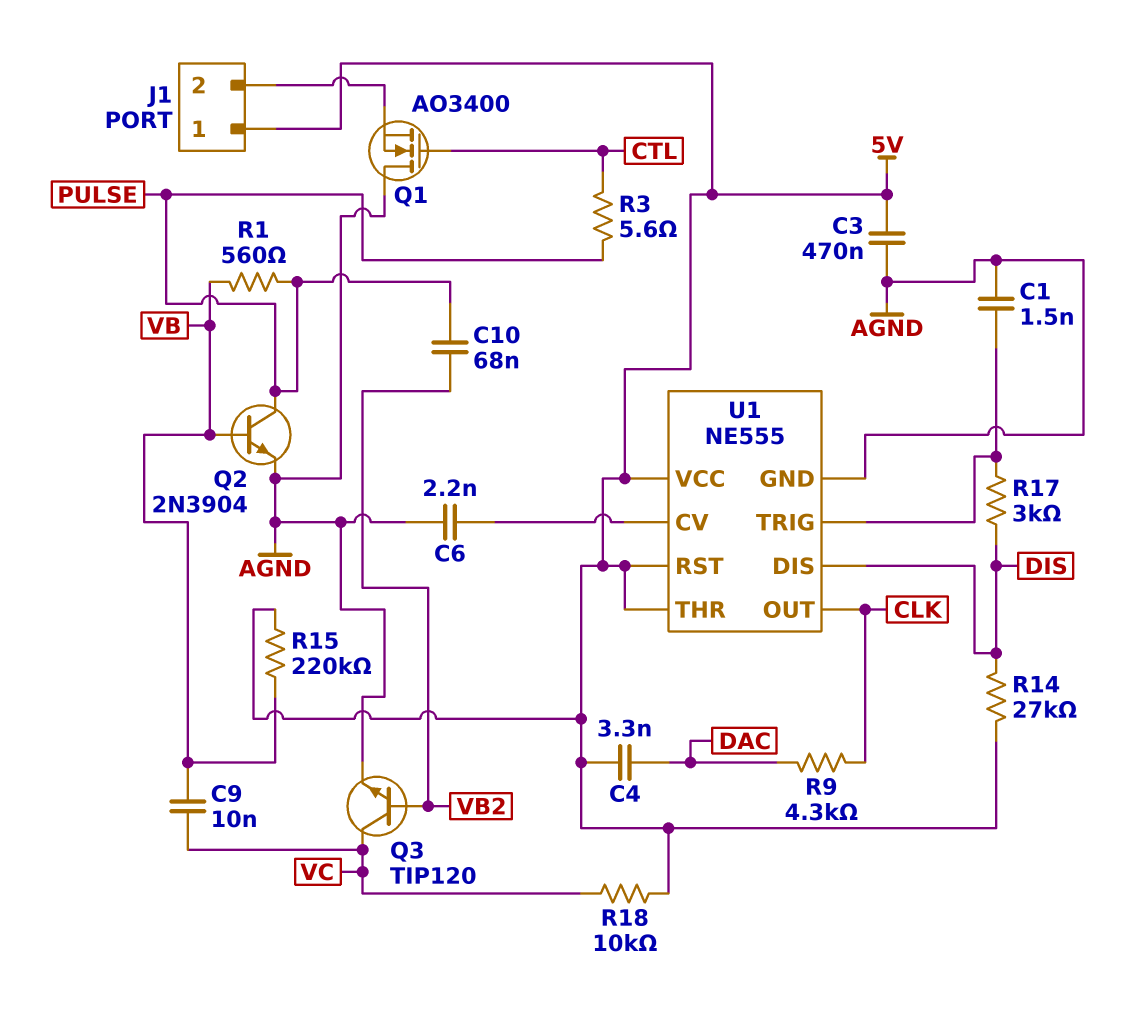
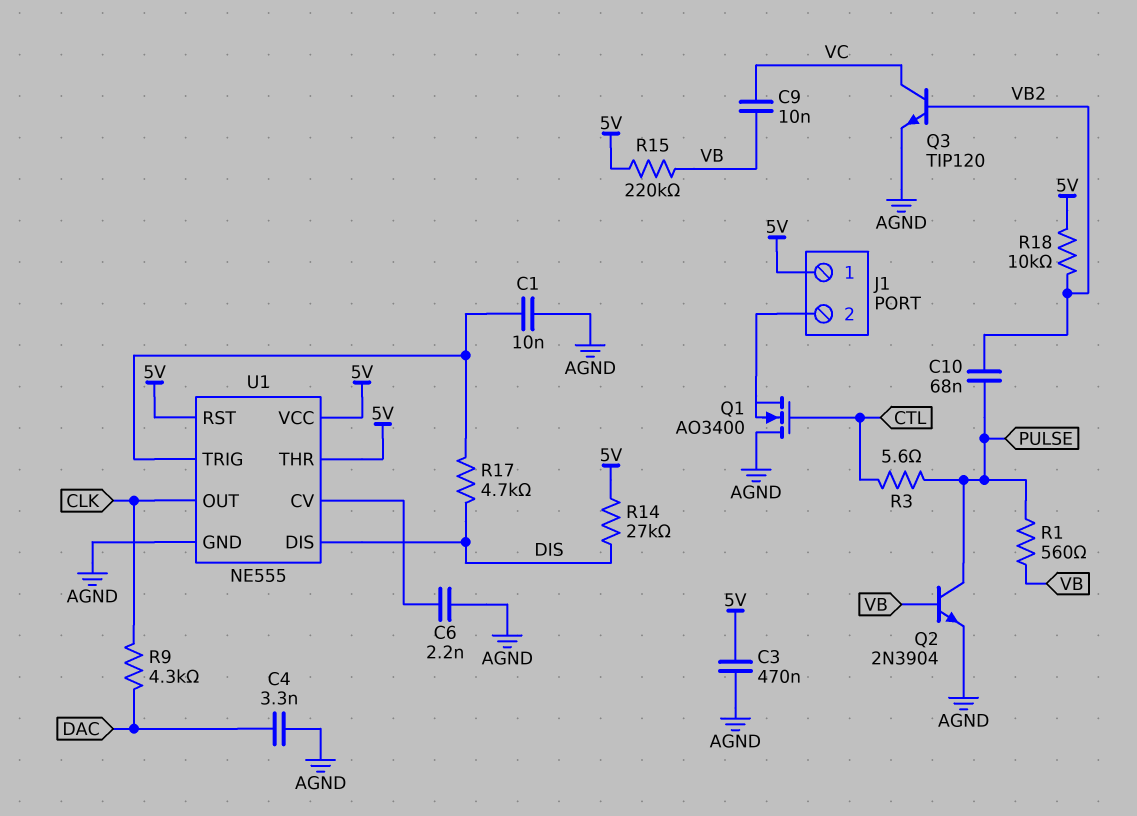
C1: 1.5nF (AGND, U1/TRIG) -> 10nF (AGND, U1/TRIG)
C4: 3.3nF (5V, DAC) -> 3.3nF (AGND, DAC)
R17: 3k (DIS, U1/TRIG) -> 4.7k (DIS, U1/TRIG)
R18: 10k (5V, VC) -> 10k (5V, VB2)

